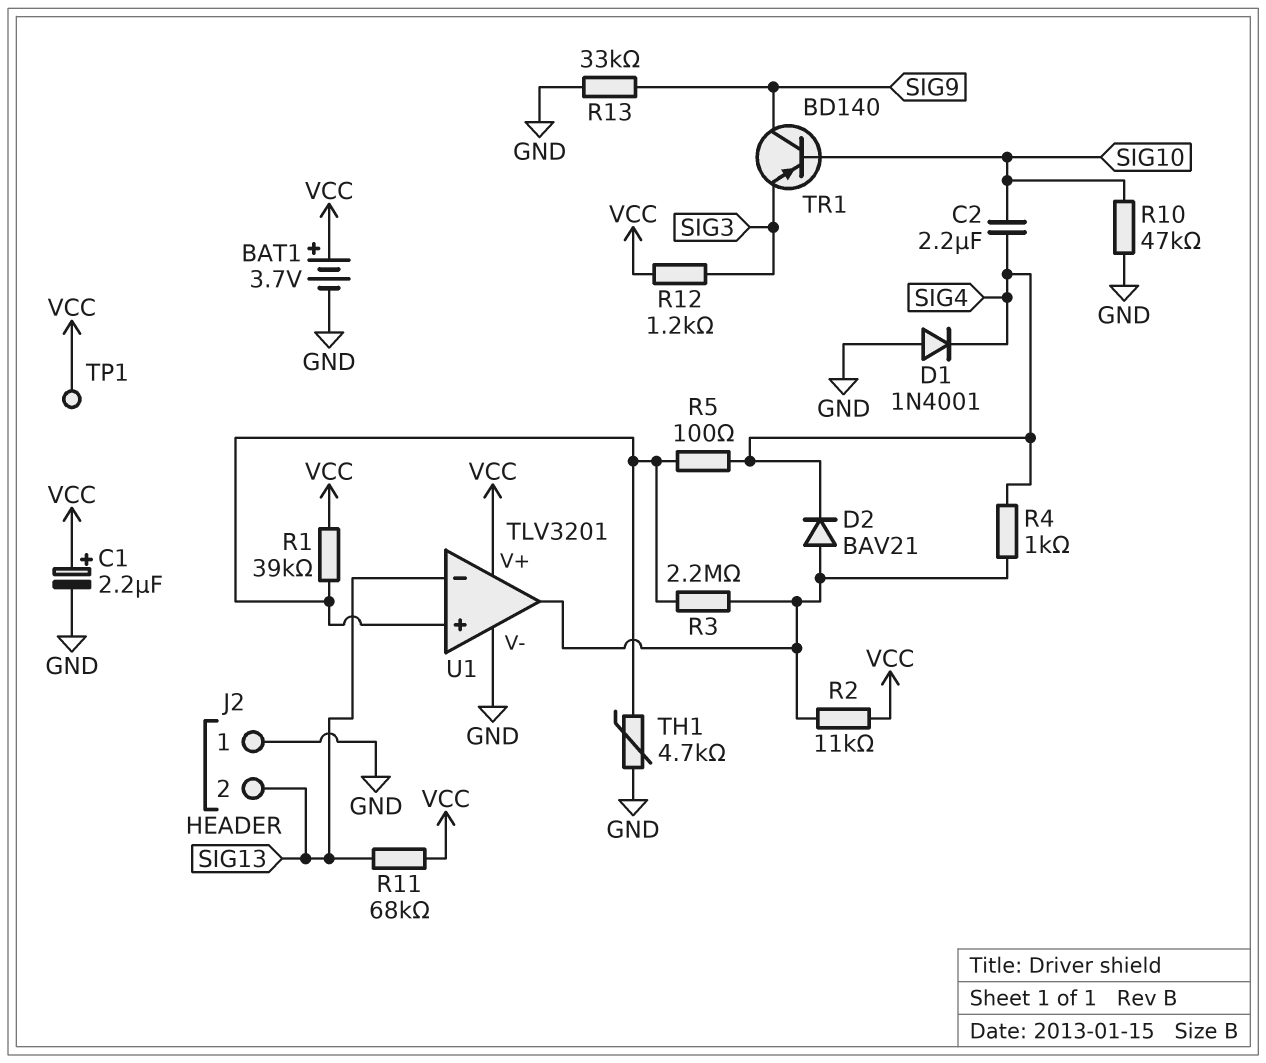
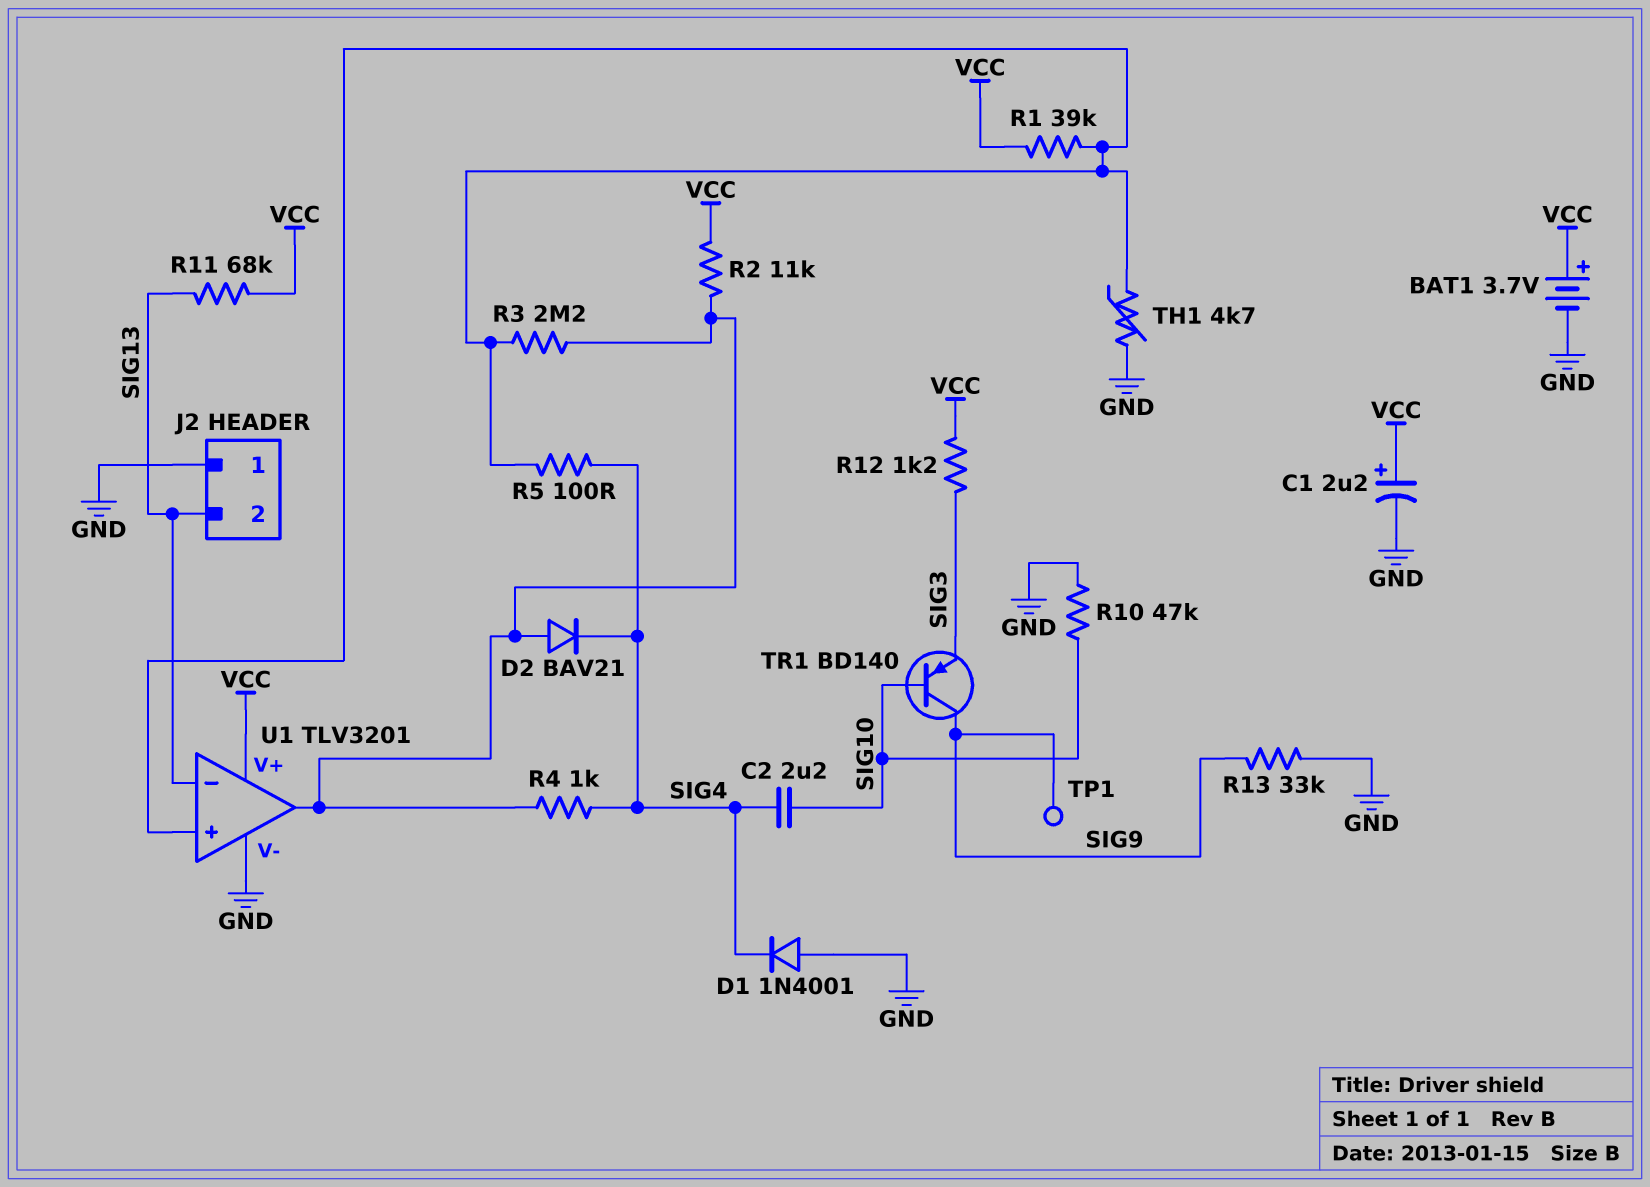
TP1: test point (VCC) -> test point (SIG9)

